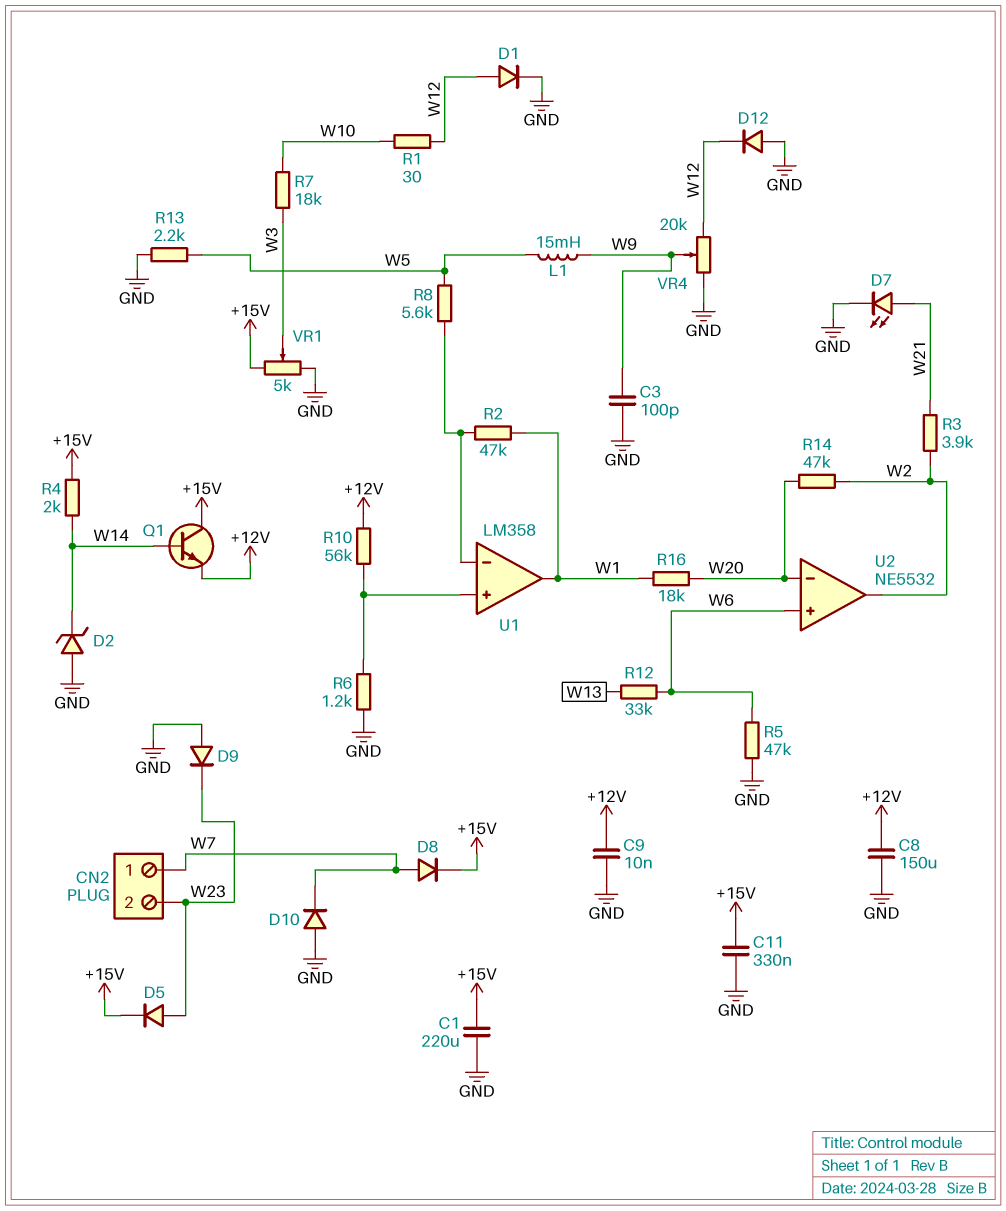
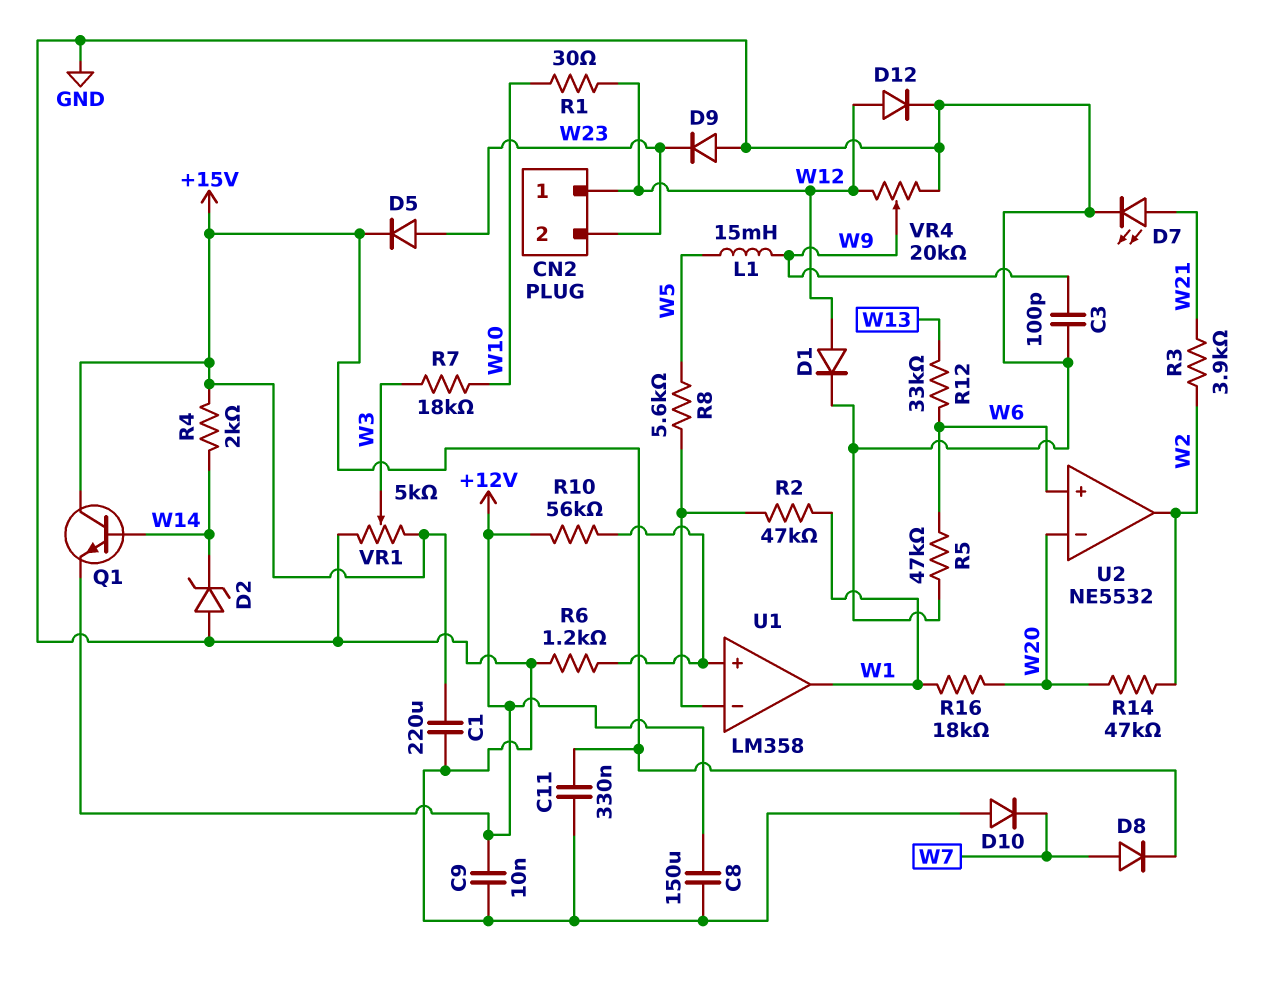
CN2 pin 1: W7 -> W12
D12: diode (A GND, K W12) -> diode (A W12, K GND)
R13: 2.2k (GND, W5) -> none

